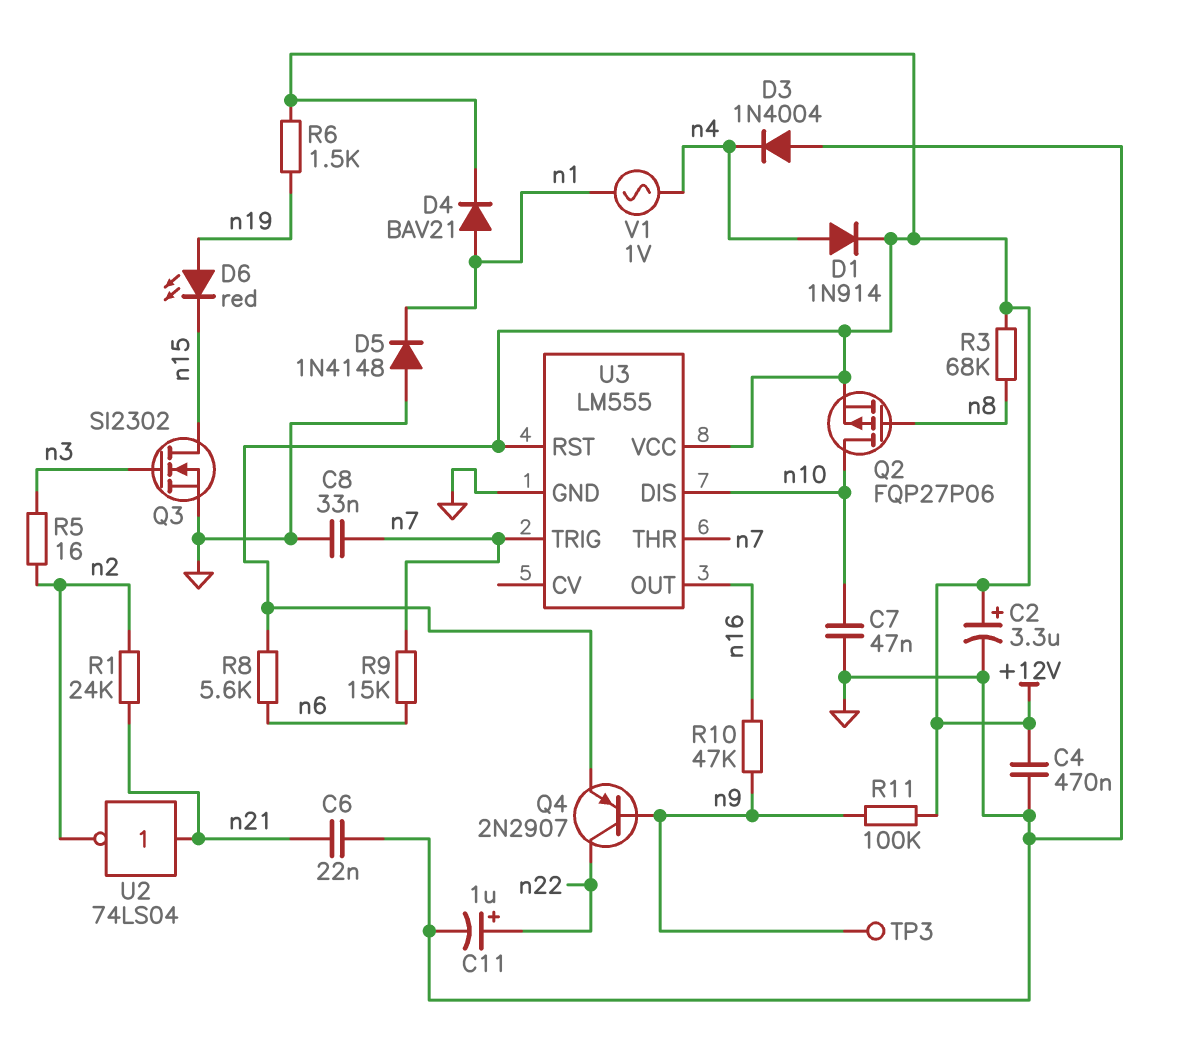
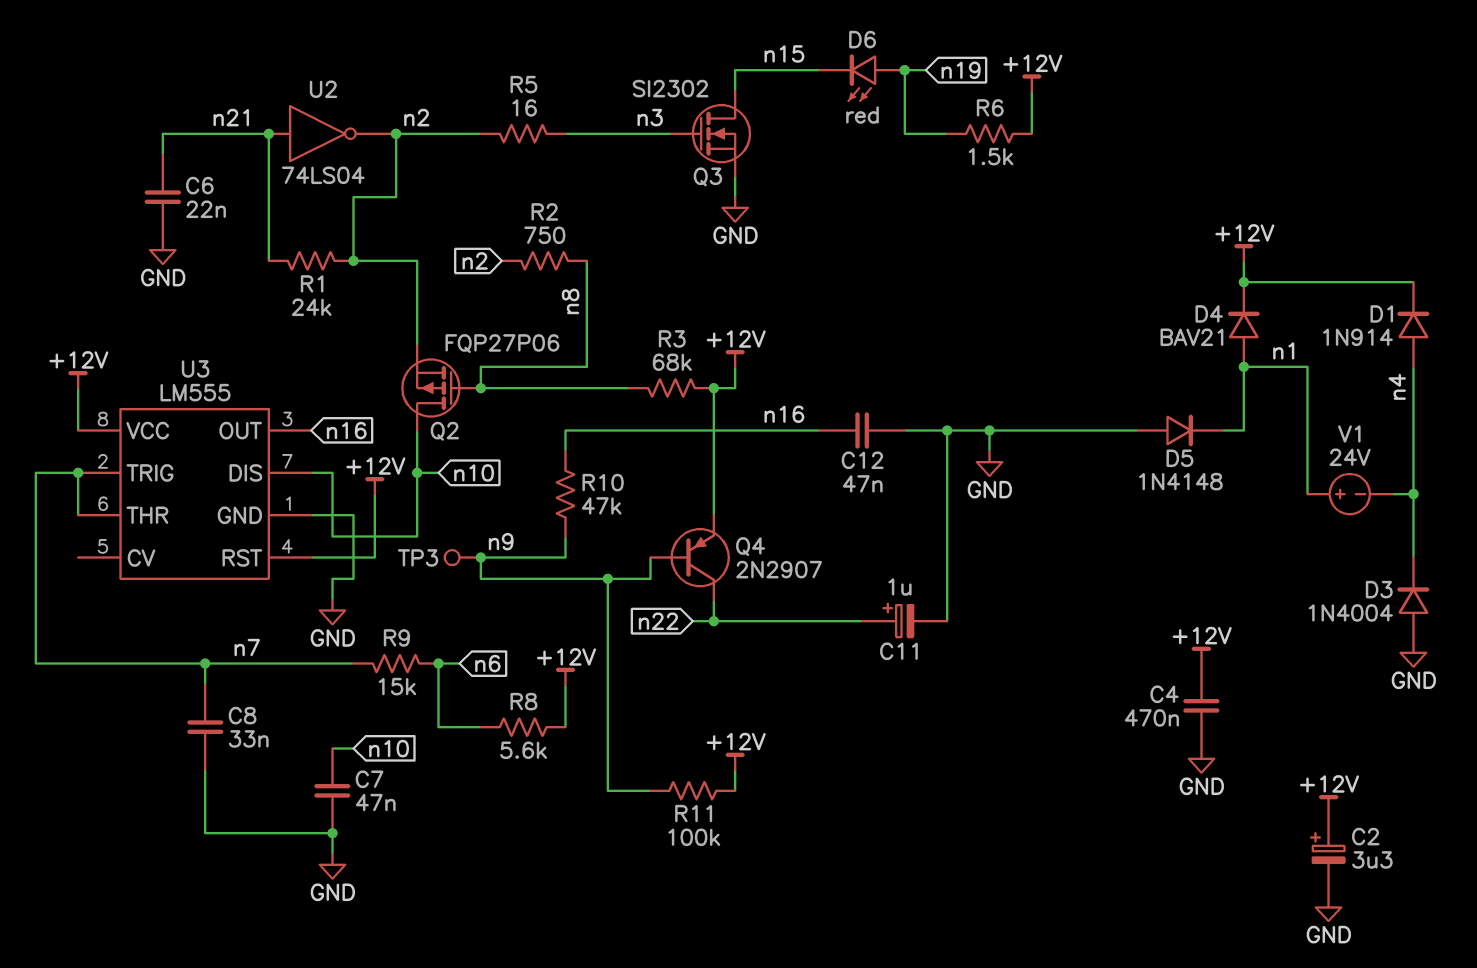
C12: none -> 47nF (GND, n16)
Q2: PMOS FQP27P06 (G n8, D n10, S +12V) -> PMOS FQP27P06 (G n8, D n10, S n2)
R2: none -> 750 (n2, n8)
V1: AC 1V (n1, n4) -> 24V (plus n1, minus n4)

